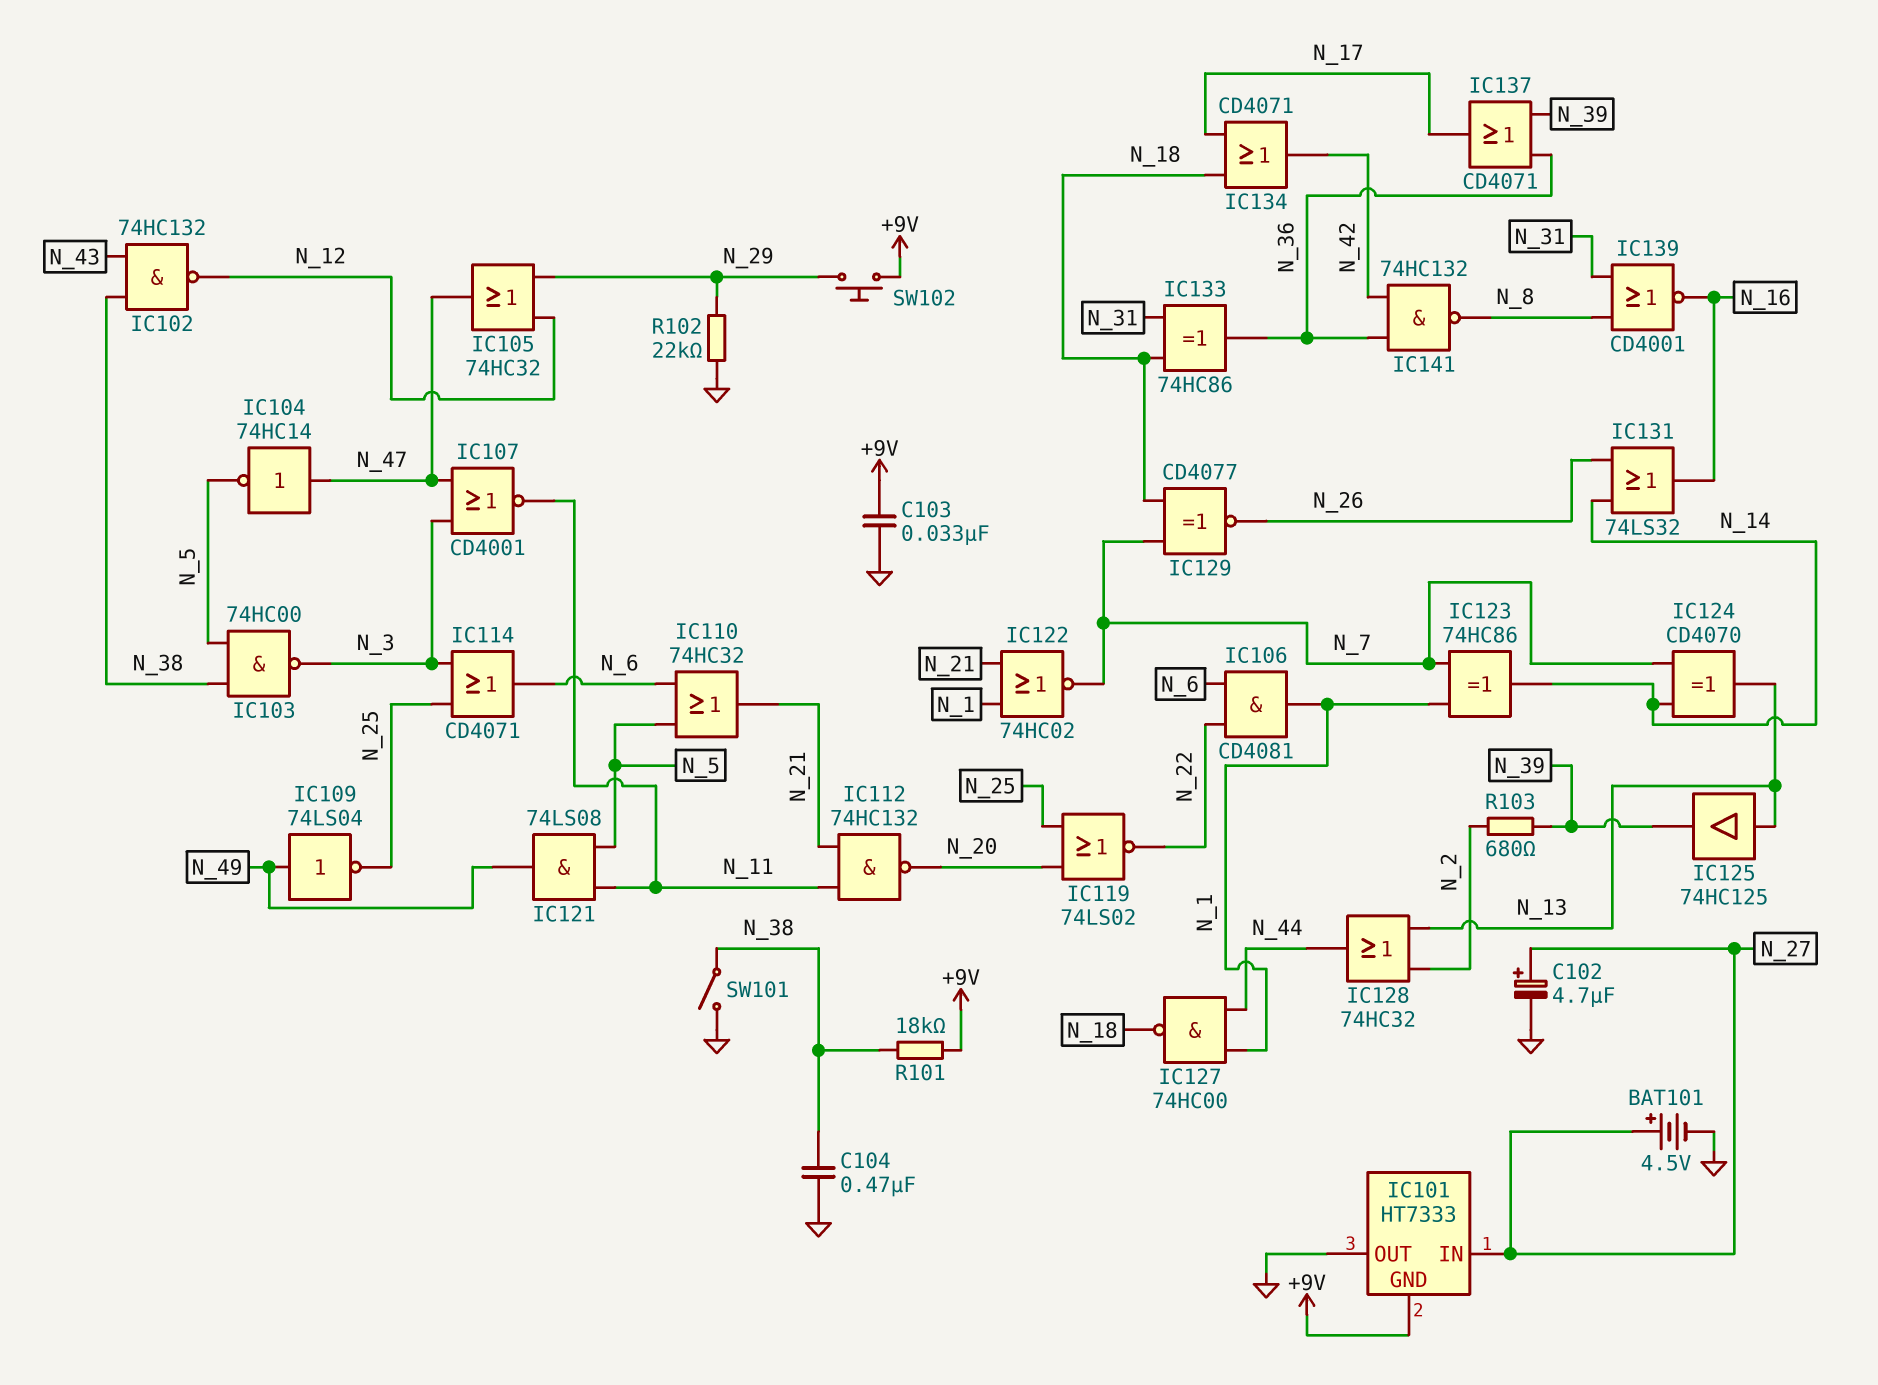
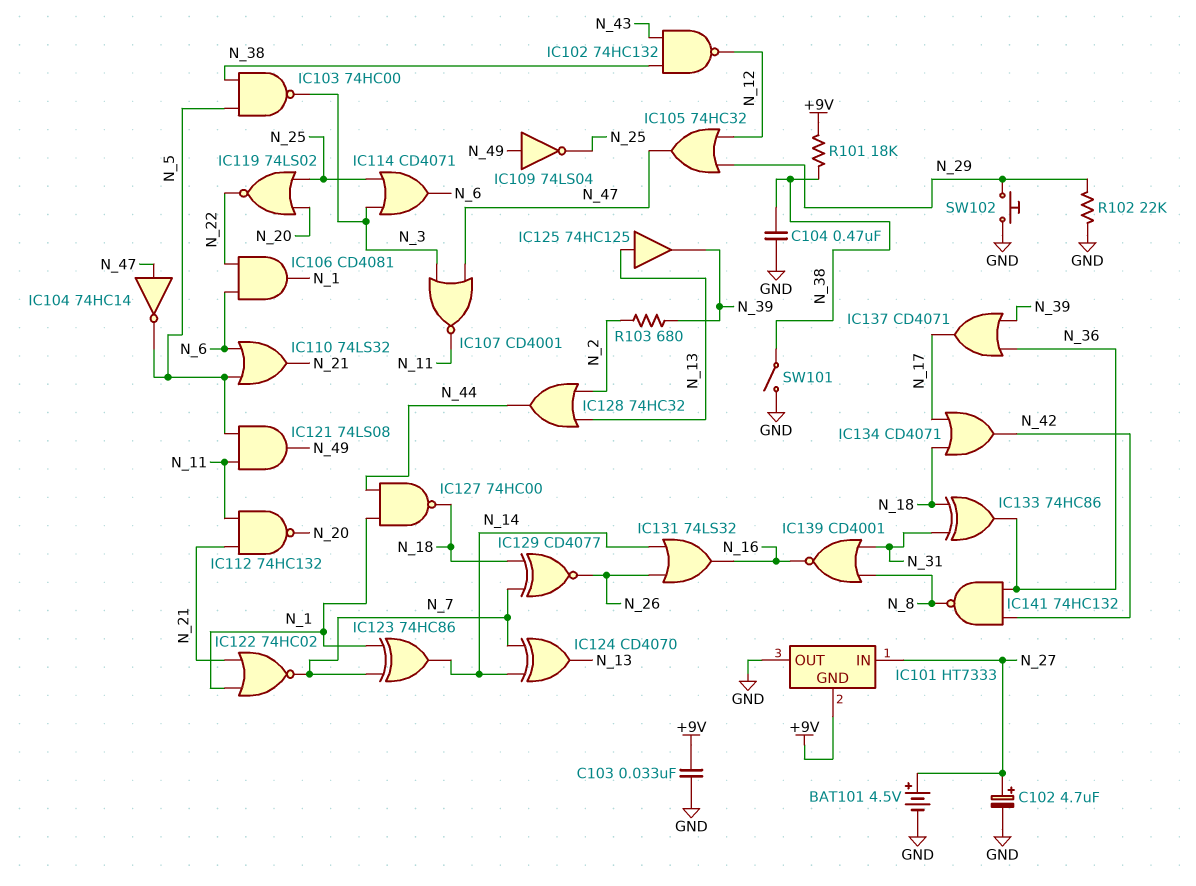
IC110: OR 74HC32 (in N_5, in N_6, out N_21) -> OR 74LS32 (in N_5, in N_6, out N_21)
SW102: button (+9V, N_29) -> button (GND, N_29)

